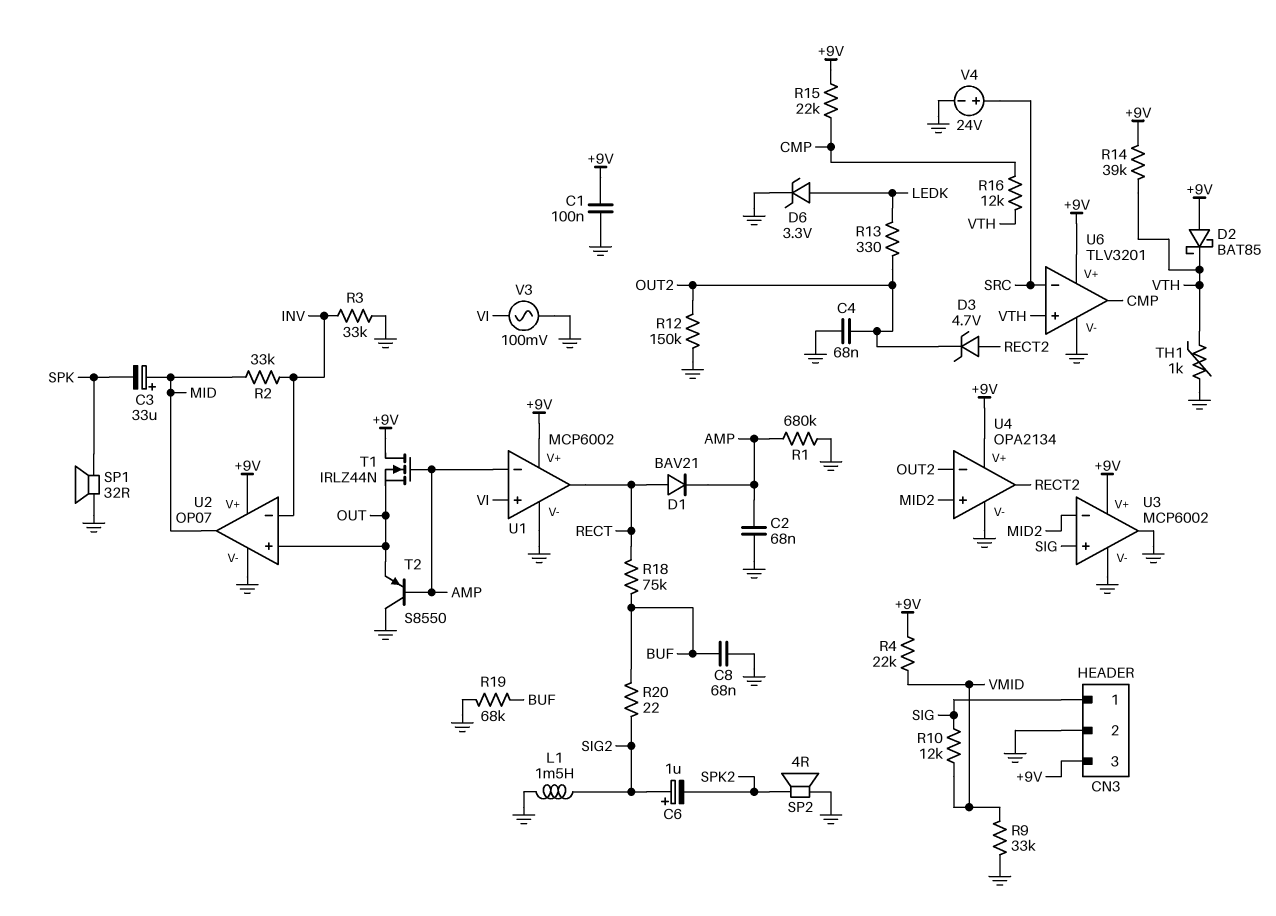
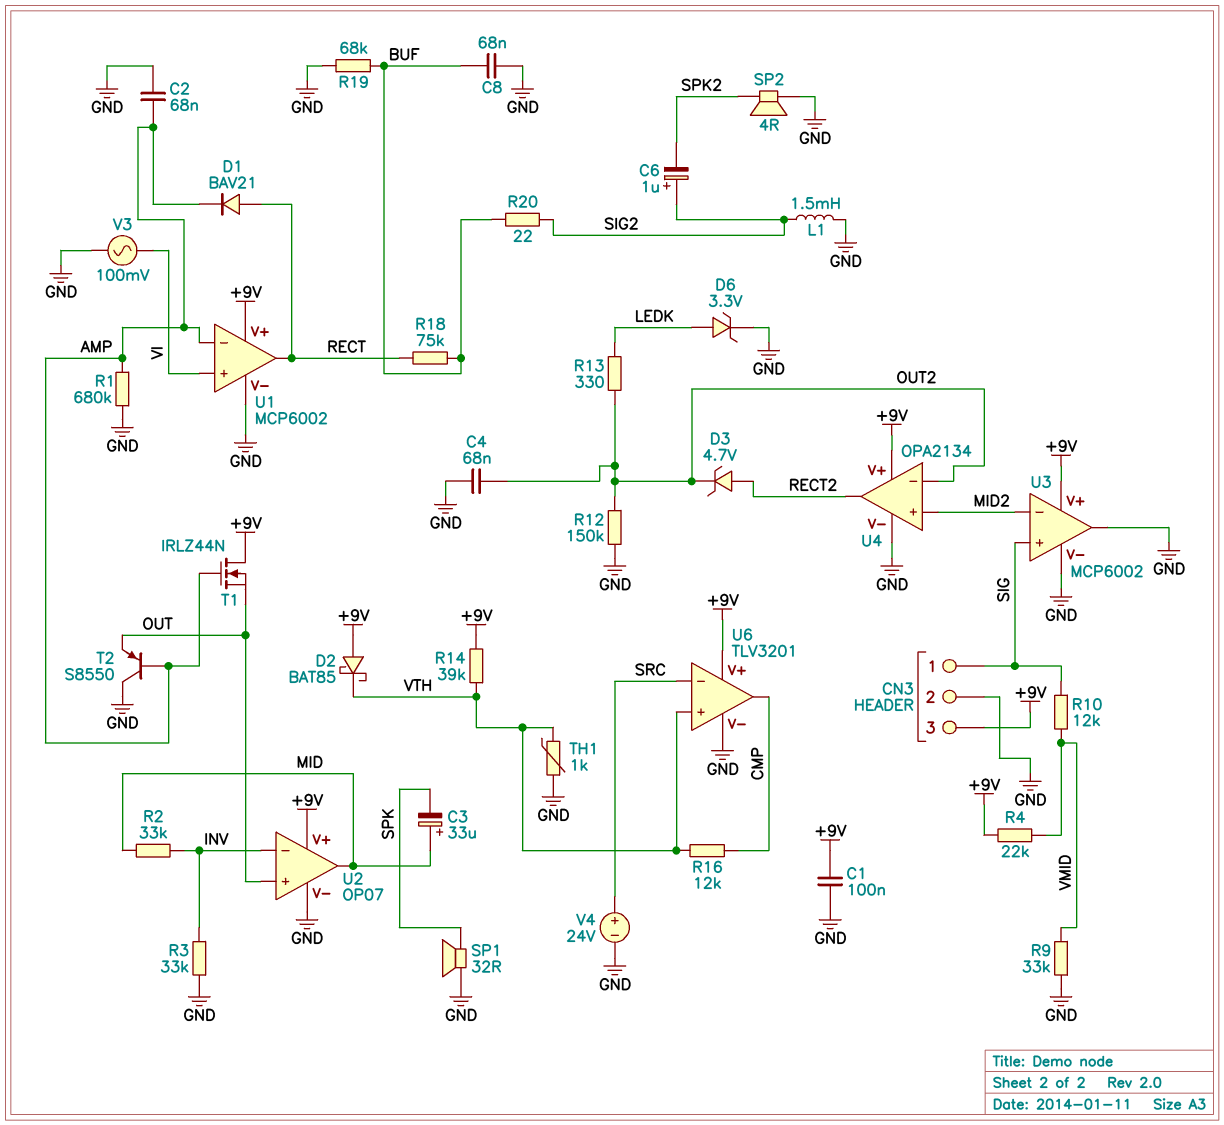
R15: 22k (+9V, CMP) -> none

